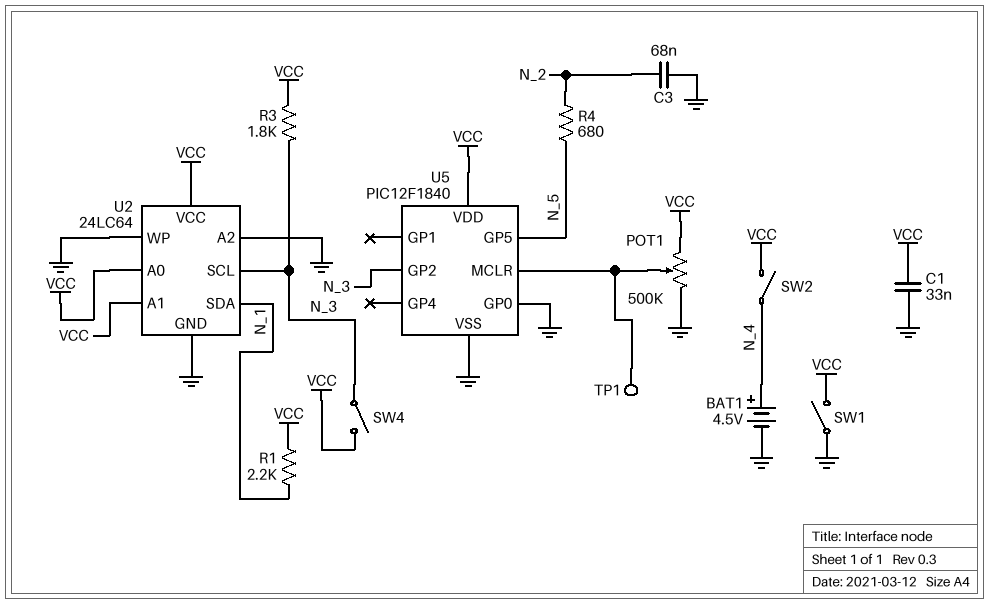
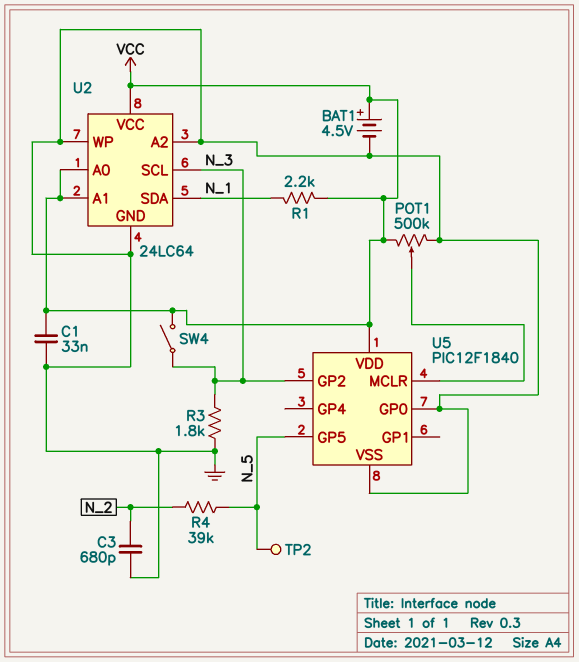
BAT1: 4.5V (plus N_4, minus GND) -> 4.5V (plus VCC, minus GND)
C3: 68nF (GND, N_2) -> 680pF (GND, N_2)
R3: 1.8k (N_3, VCC) -> 1.8k (GND, N_3)
R4: 680 (N_2, N_5) -> 39k (N_2, N_5)
SW1: switch (GND, VCC) -> none
SW2: switch (N_4, VCC) -> none
TP1: test point (U5/MCLR) -> none
TP2: none -> test point (N_5)

